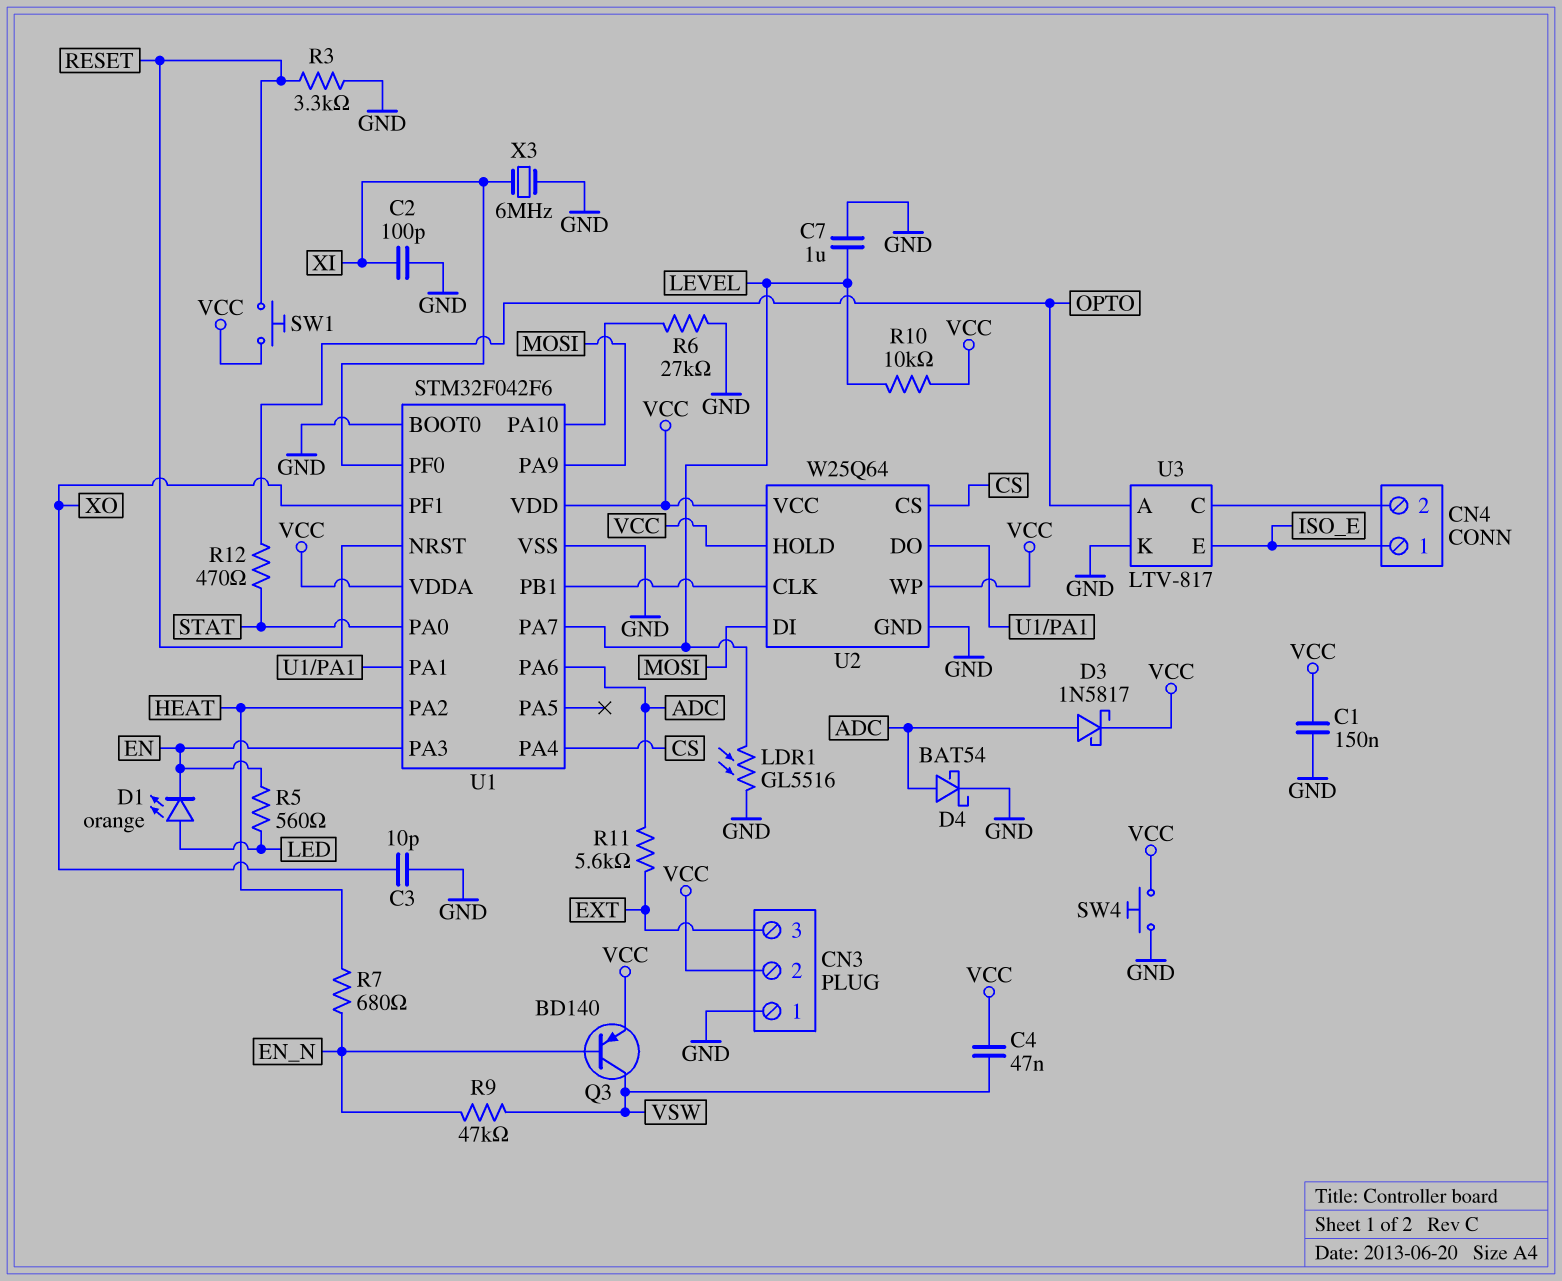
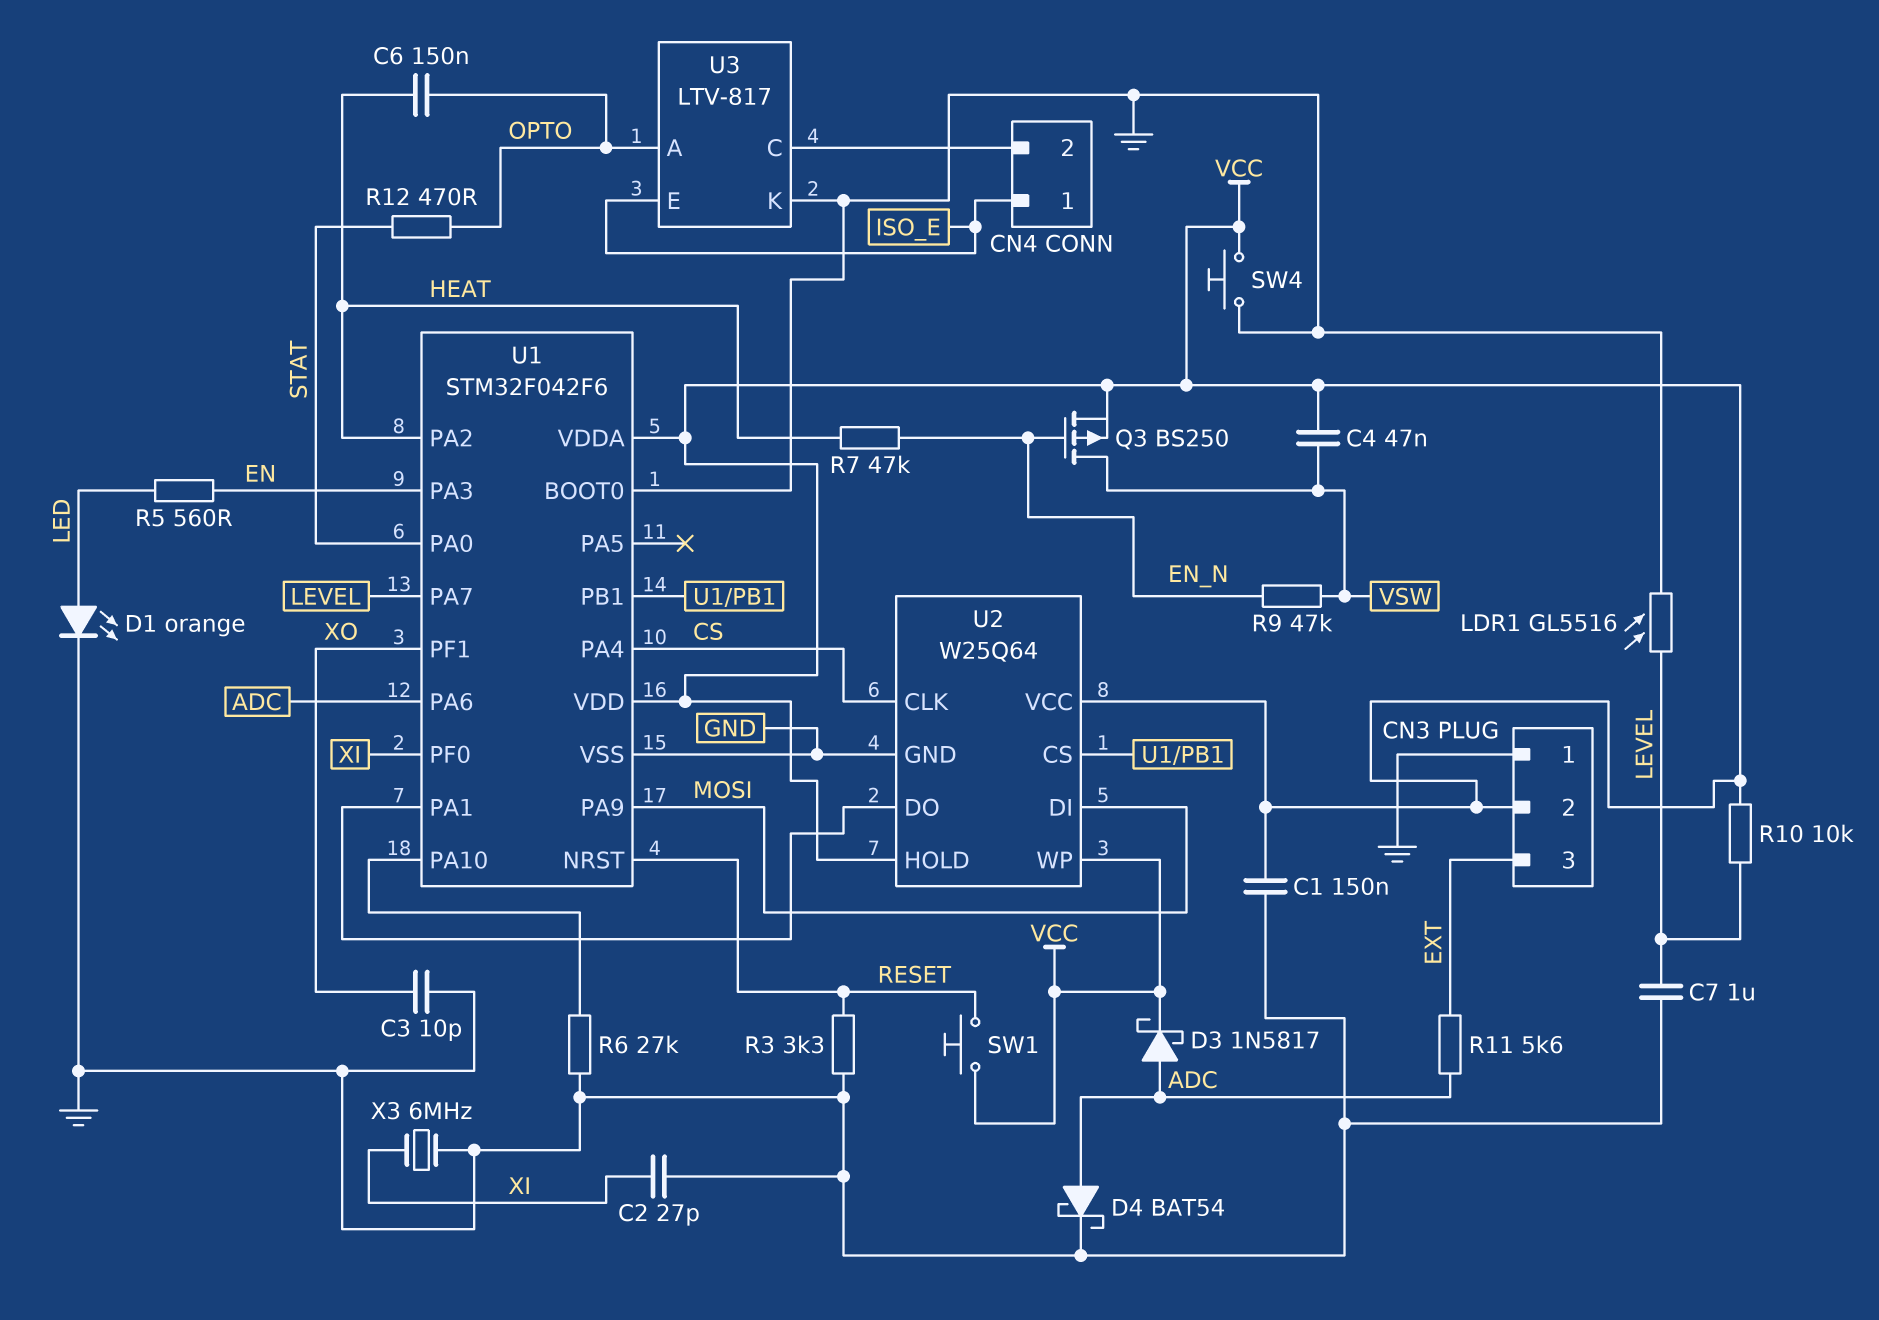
C2: 100pF (GND, XI) -> 27pF (GND, XI)
C6: none -> 150nF (HEAT, OPTO)
D1: LED orange (A LED, K EN) -> LED orange (A LED, K GND)
Q3: PNP BD140 (B EN_N, C VSW, E VCC) -> PMOS BS250 (G EN_N, D VSW, S VCC)
R7: 680 (EN_N, HEAT) -> 47k (EN_N, HEAT)
U2 pin CLK: U1/PB1 -> CS
U2 pin CS: CS -> U1/PB1

